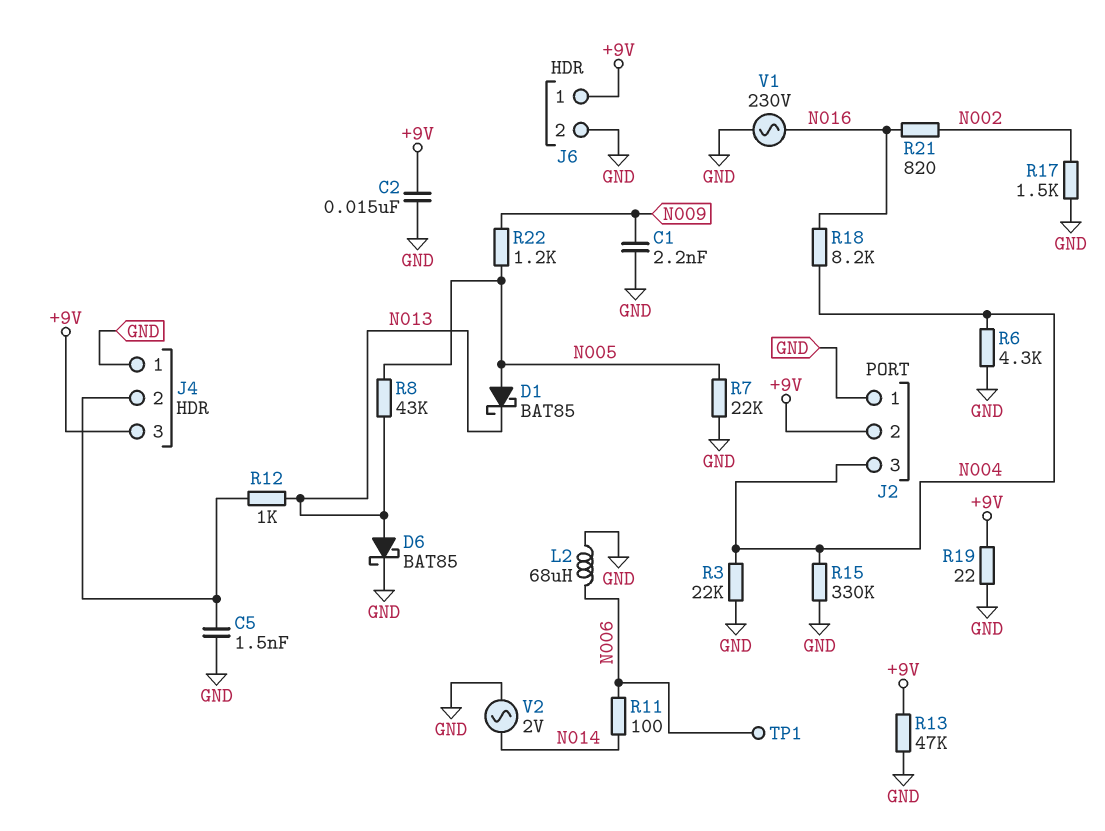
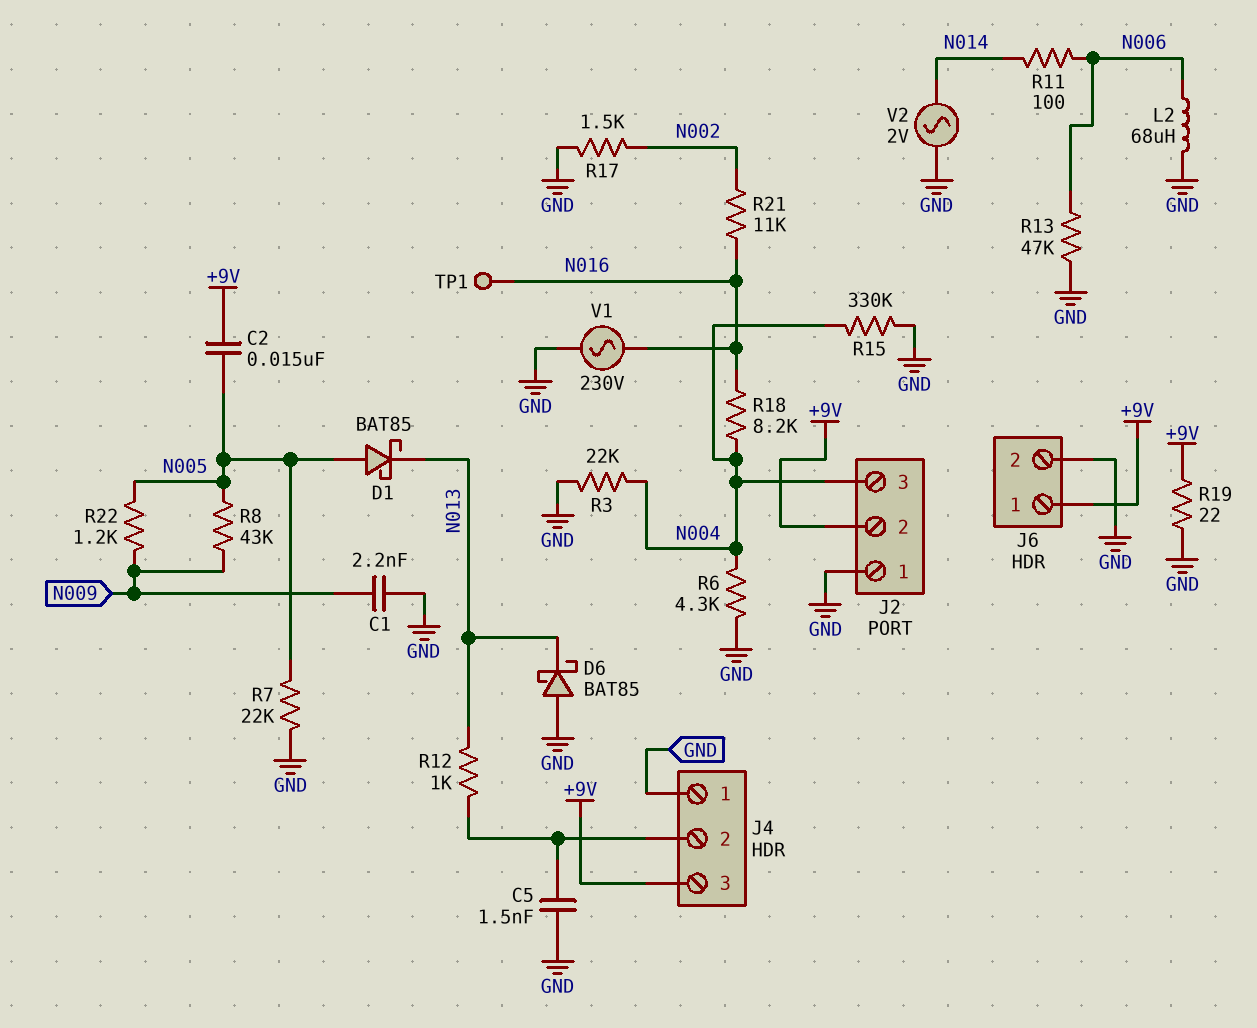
C2: 15nF (+9V, GND) -> 15nF (+9V, N005)
D6: schottky BAT85 (A N013, K GND) -> schottky BAT85 (A GND, K N013)
R8: 43k (N005, N013) -> 43k (N005, N009)
R13: 47k (+9V, GND) -> 47k (GND, N006)
R21: 820 (N002, N016) -> 11k (N002, N016)
TP1: test point (N006) -> test point (N016)

